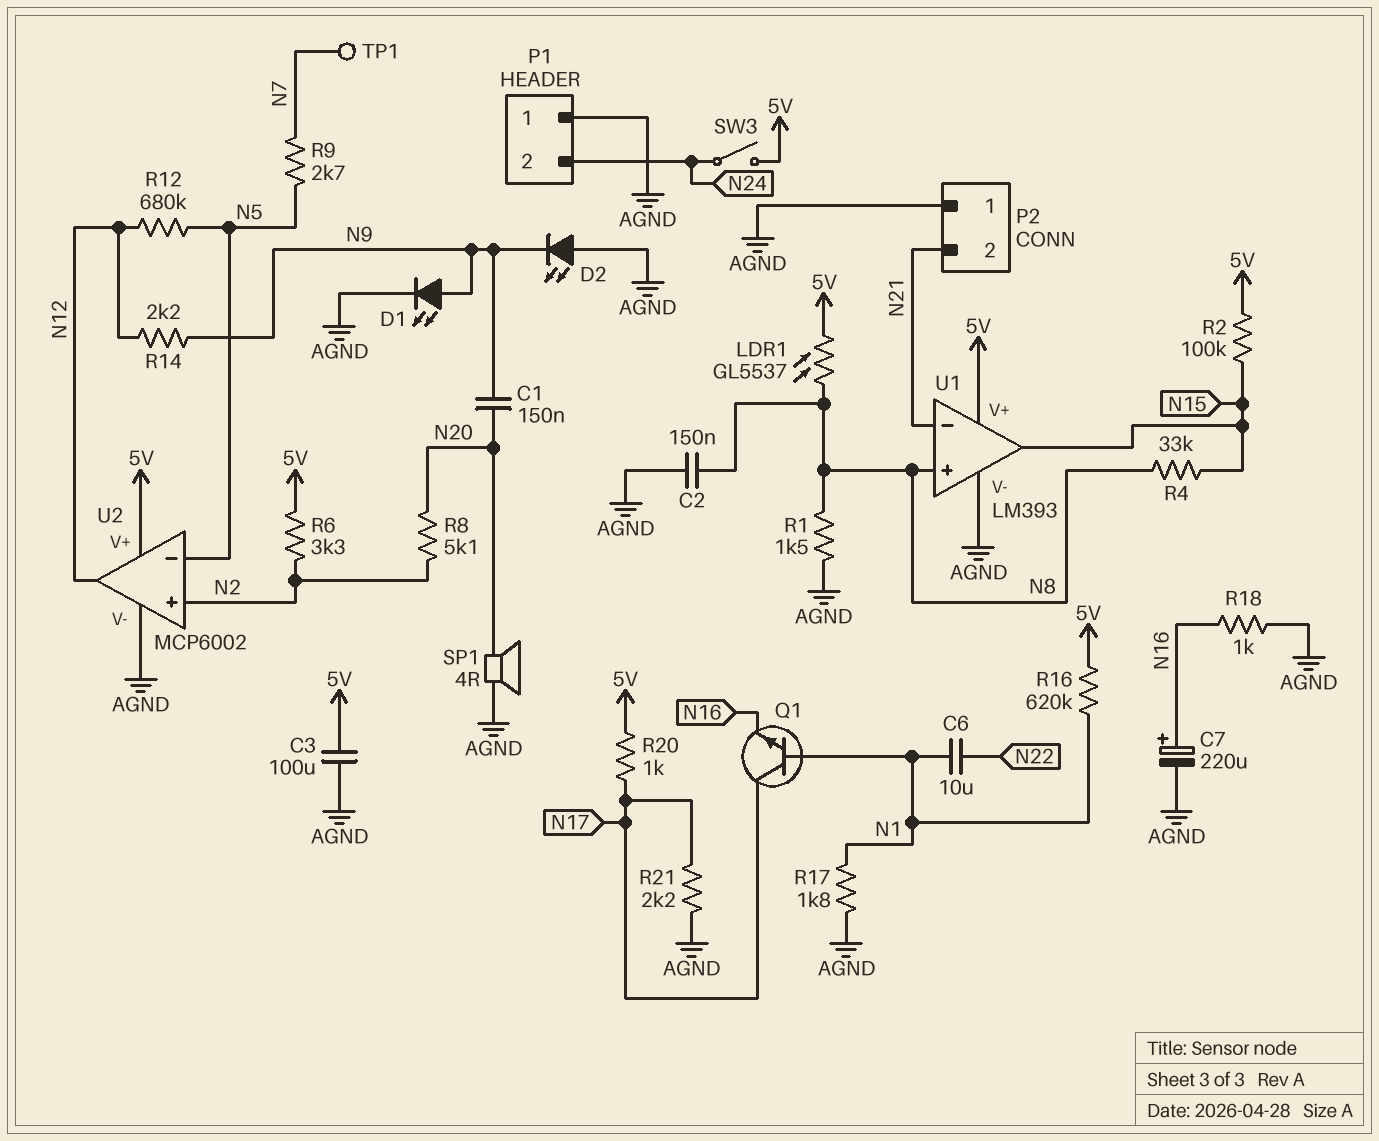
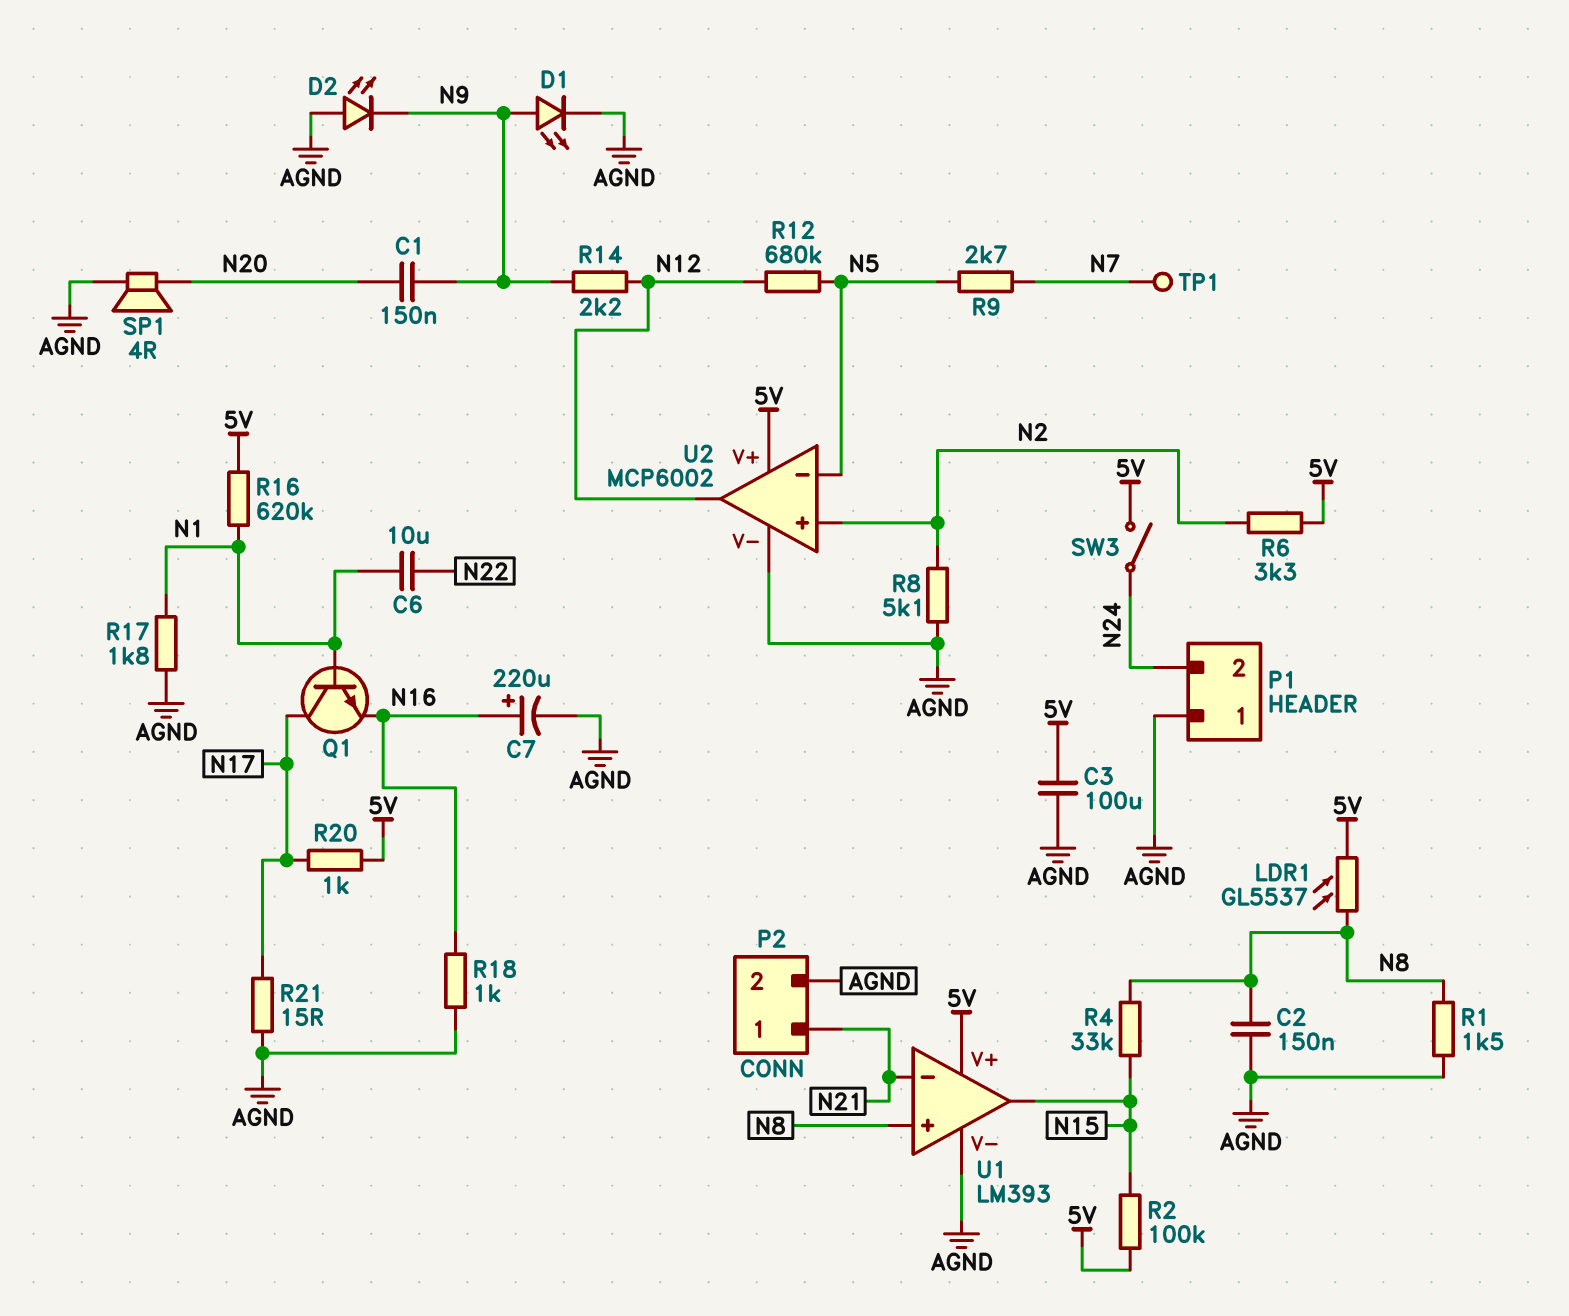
P2 pin 1: AGND -> N21
P2 pin 2: N21 -> AGND
R8: 5.1k (N2, N20) -> 5.1k (AGND, N2)
R21: 2.2k (AGND, N17) -> 15 (AGND, N17)

